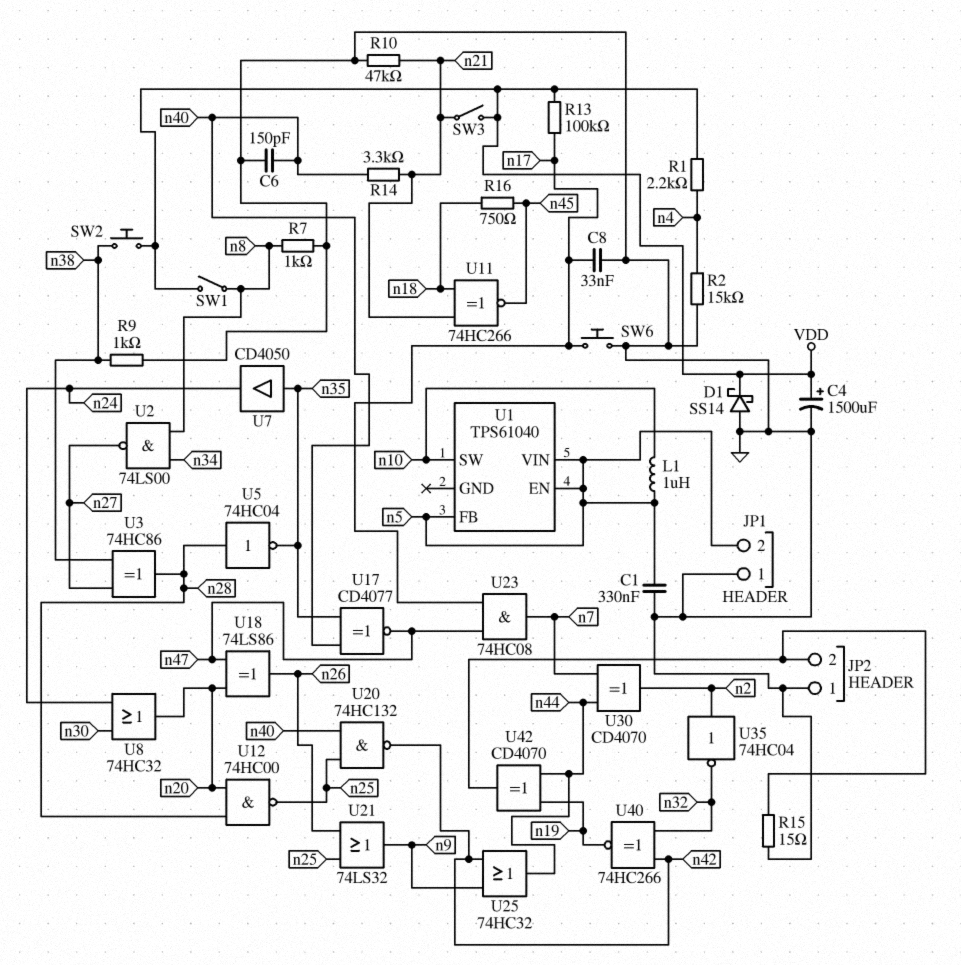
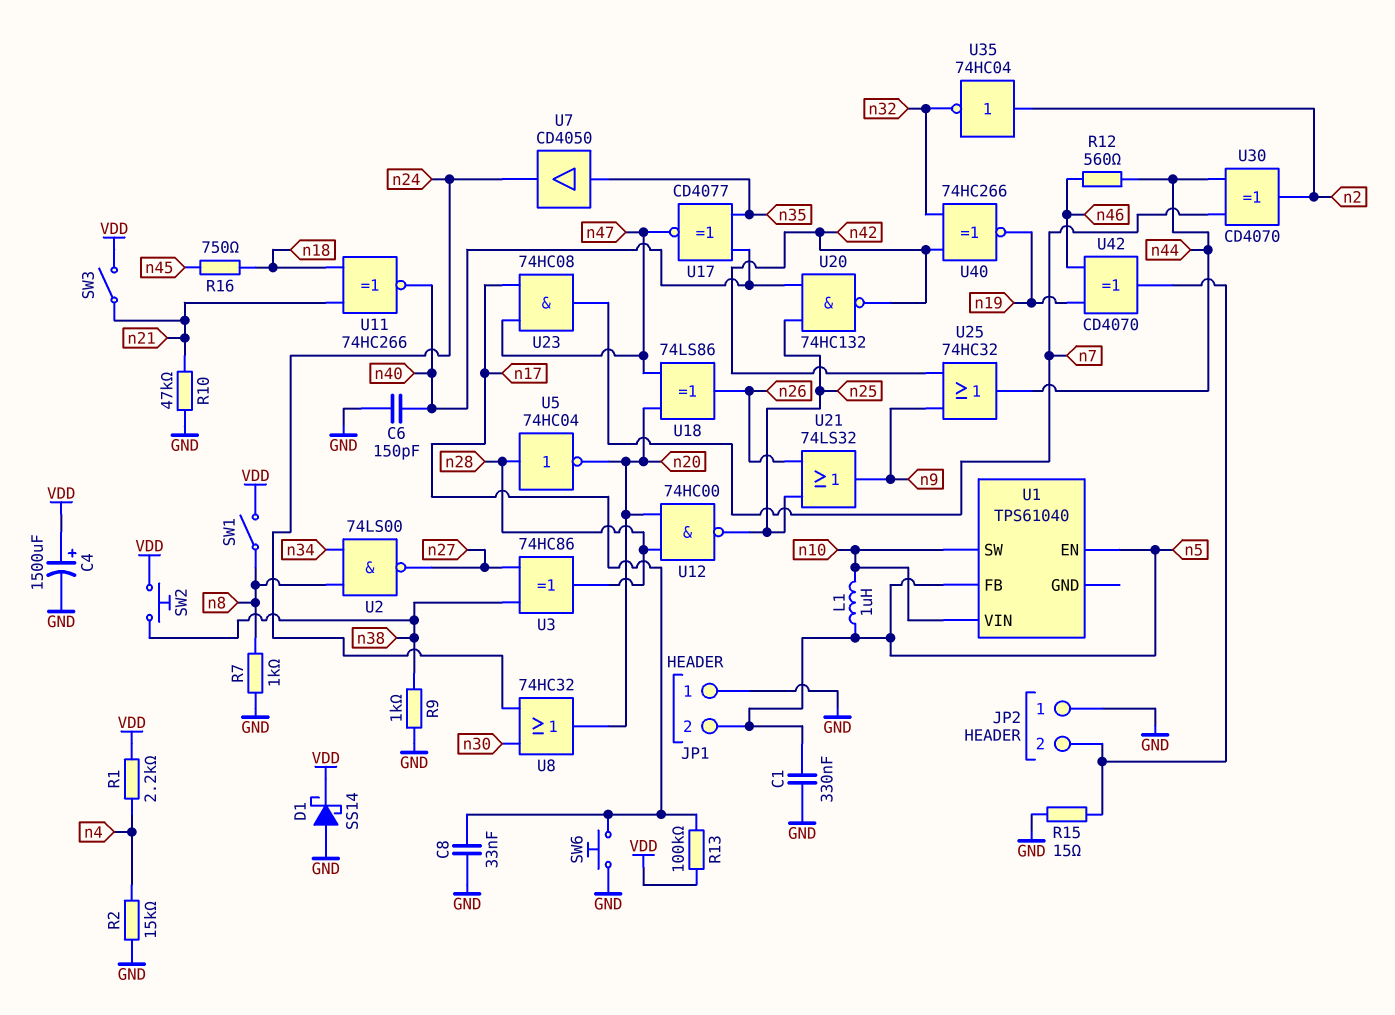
R12: none -> 560 (n44, n46)
R14: 3.3k (n21, n40) -> none
U1 pin VIN: n5 -> n10
U5: NOT 74HC04 (in n28, out n35) -> NOT 74HC04 (in n28, out n20)
U11: XNOR 74HC266 (in n18, in n21, out n45) -> XNOR 74HC266 (in n18, in n21, out n40)
U42: XOR CD4070 (in n19, in n44, out JP2/2) -> XOR CD4070 (in n19, in n46, out JP2/2)

